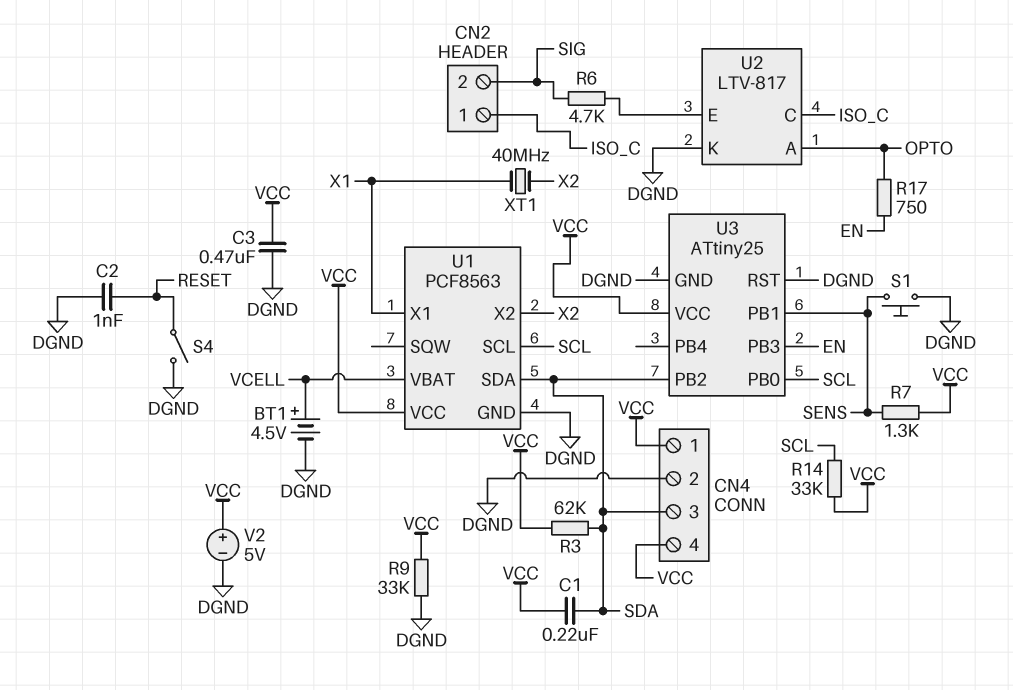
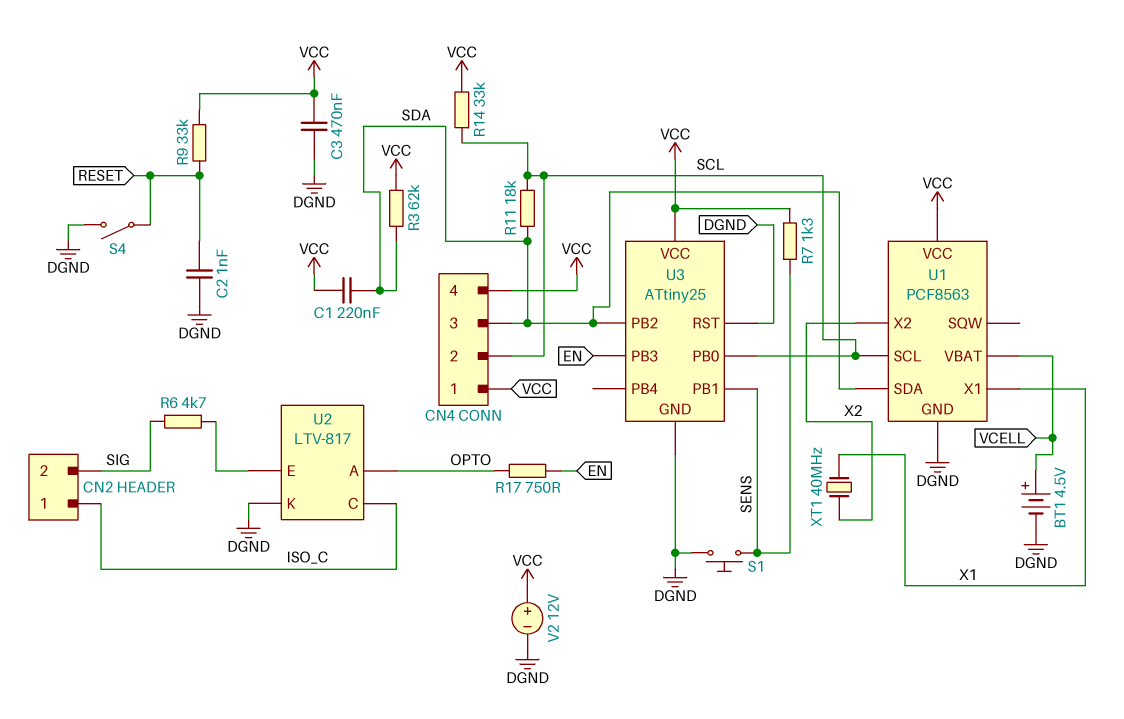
CN4 pin 2: DGND -> SCL
R9: 33k (DGND, VCC) -> 33k (RESET, VCC)
R11: none -> 18k (SCL, SDA)
V2: 5V (plus VCC, minus DGND) -> 12V (plus VCC, minus DGND)

